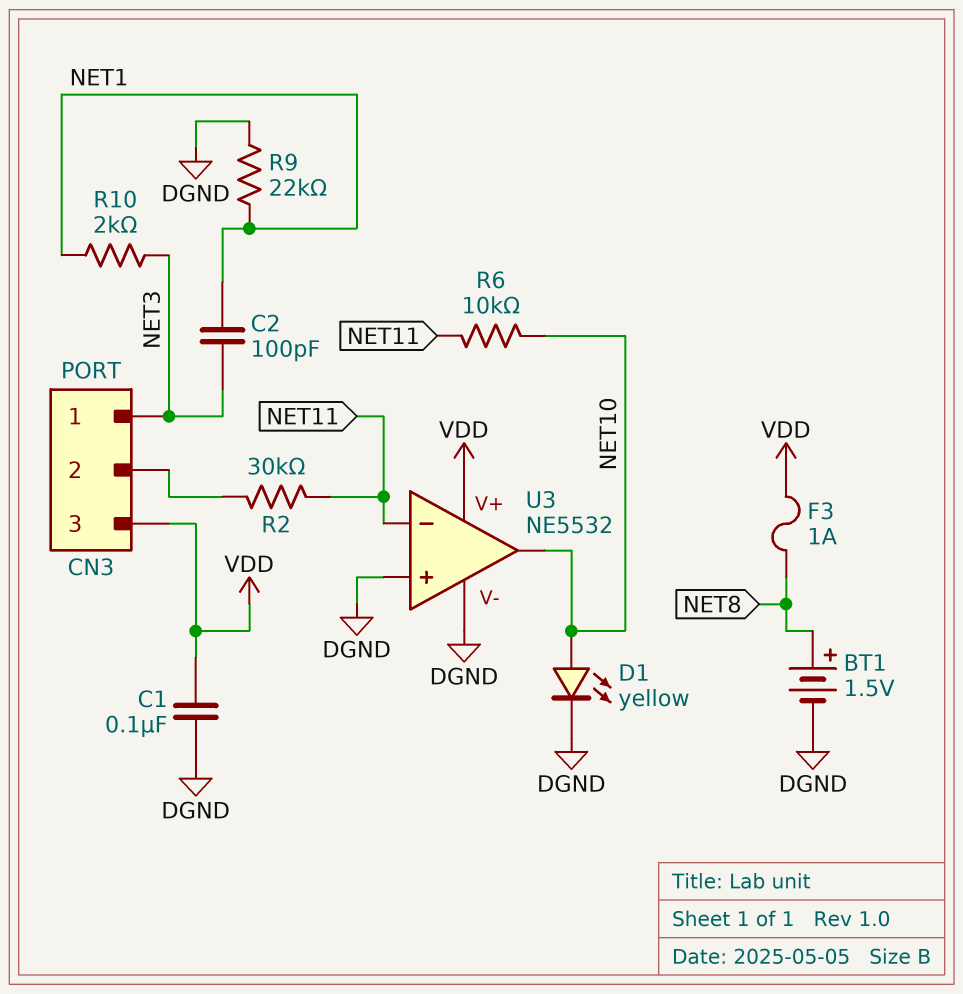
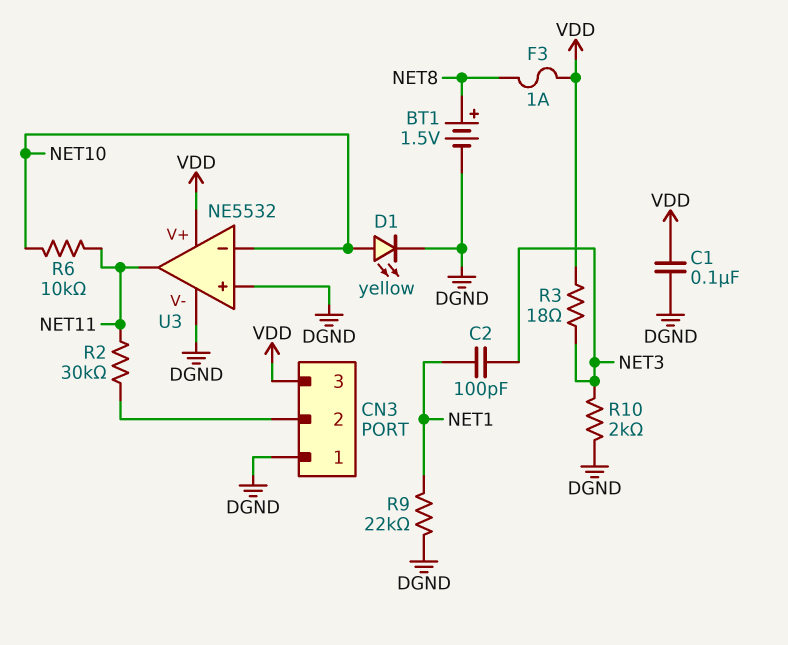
CN3 pin 1: NET3 -> DGND
R3: none -> 18 (NET3, VDD)
R10: 2k (NET1, NET3) -> 2k (DGND, NET3)
U3 pin in-: NET11 -> NET10
U3 pin out: NET10 -> NET11

